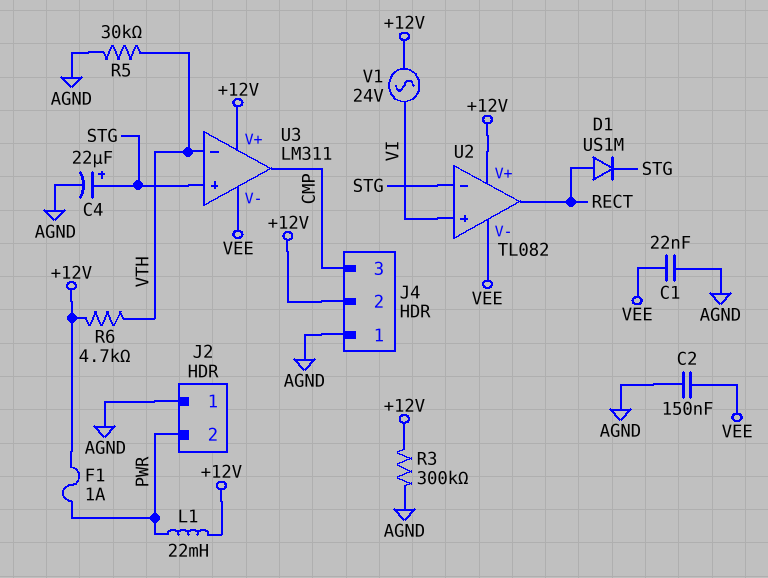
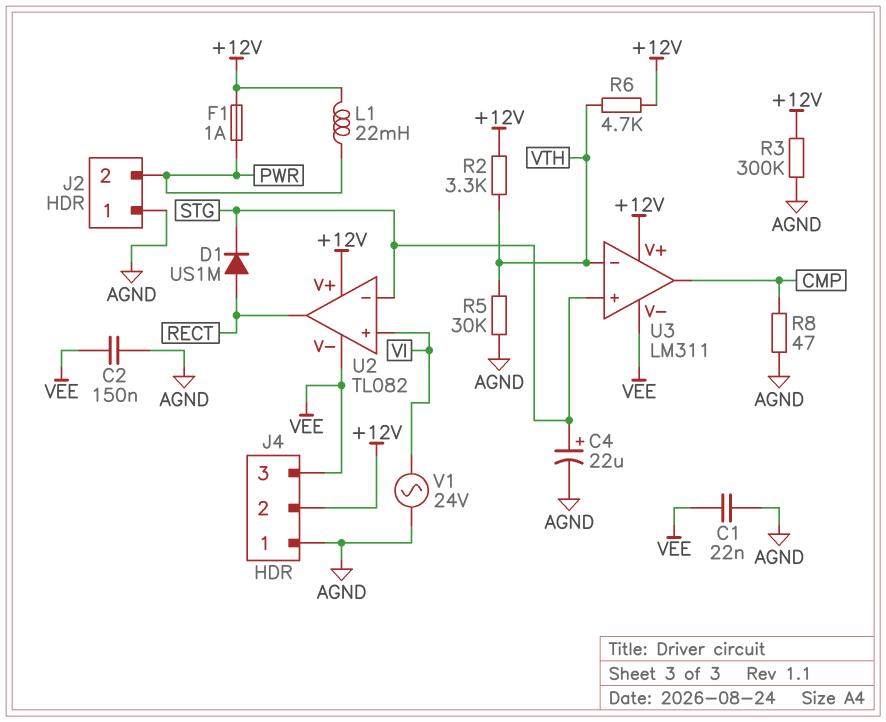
J4 pin 3: CMP -> VEE
R2: none -> 3.3k (+12V, VTH)
R8: none -> 47 (AGND, CMP)
V1: AC 24V (+12V, VI) -> AC 24V (AGND, VI)

